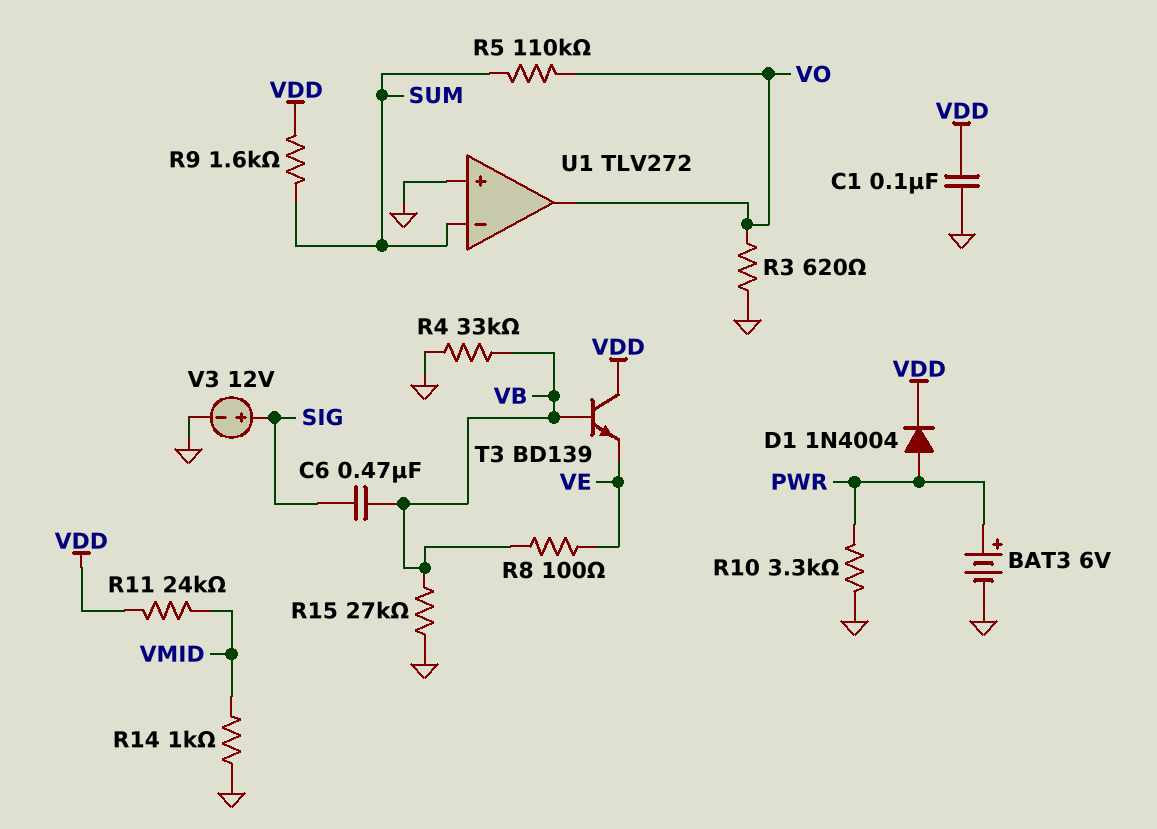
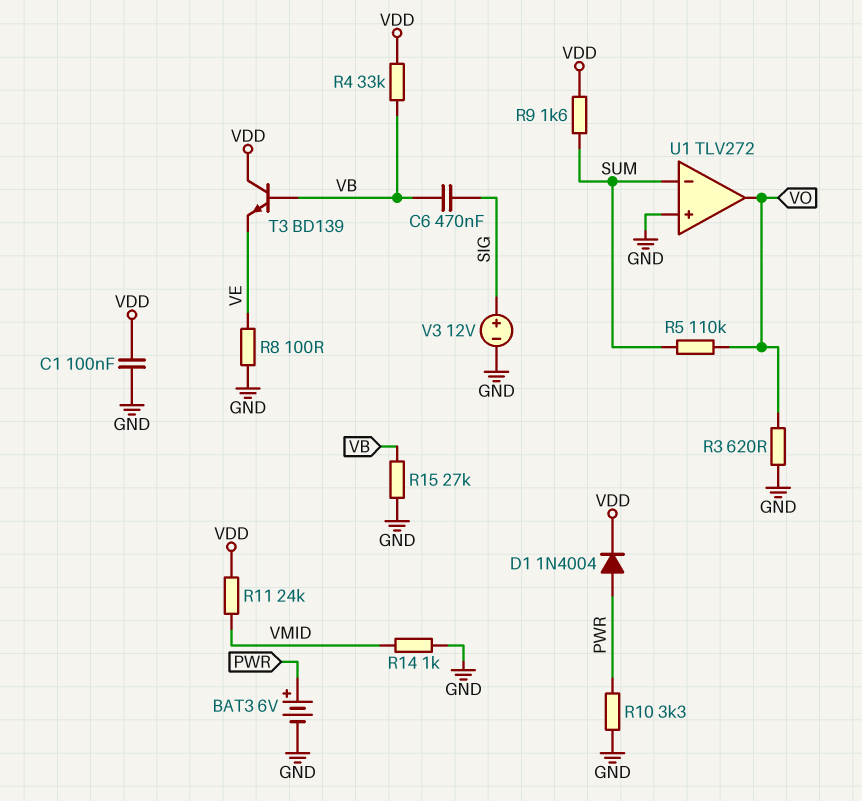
R4: 33k (GND, VB) -> 33k (VB, VDD)
R8: 100 (VB, VE) -> 100 (GND, VE)

